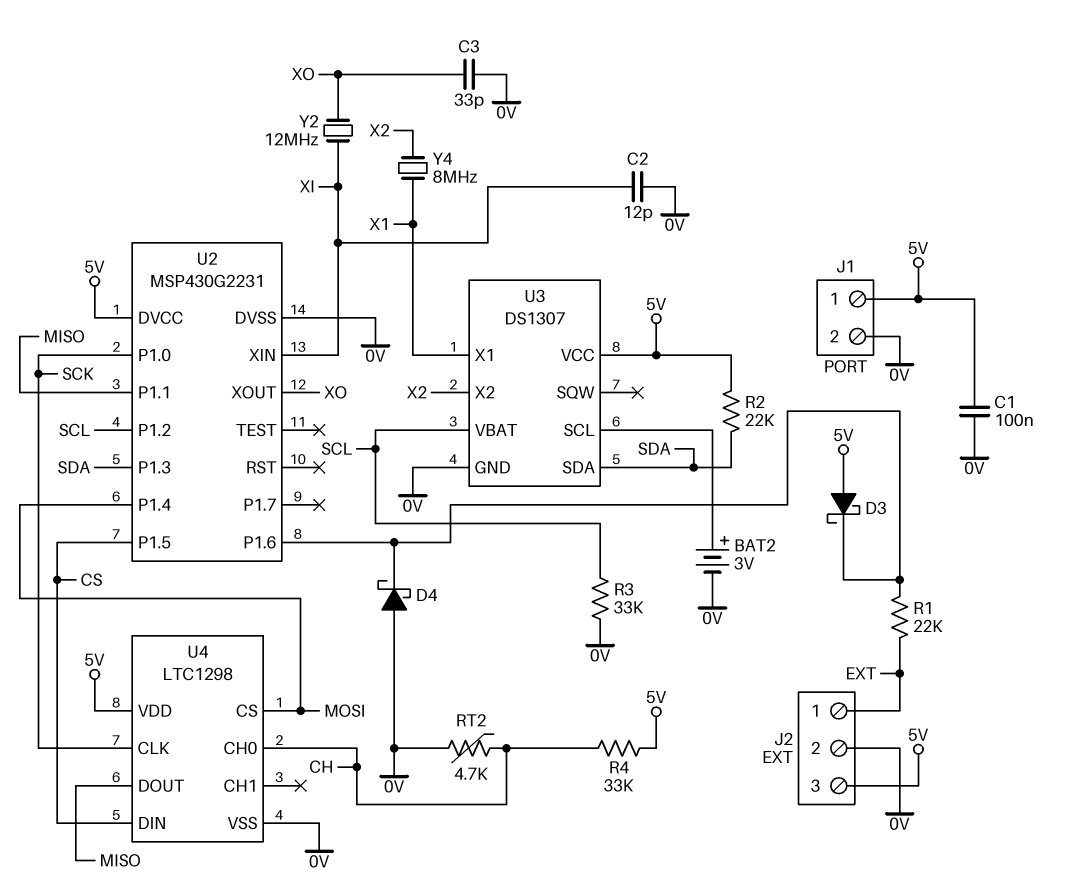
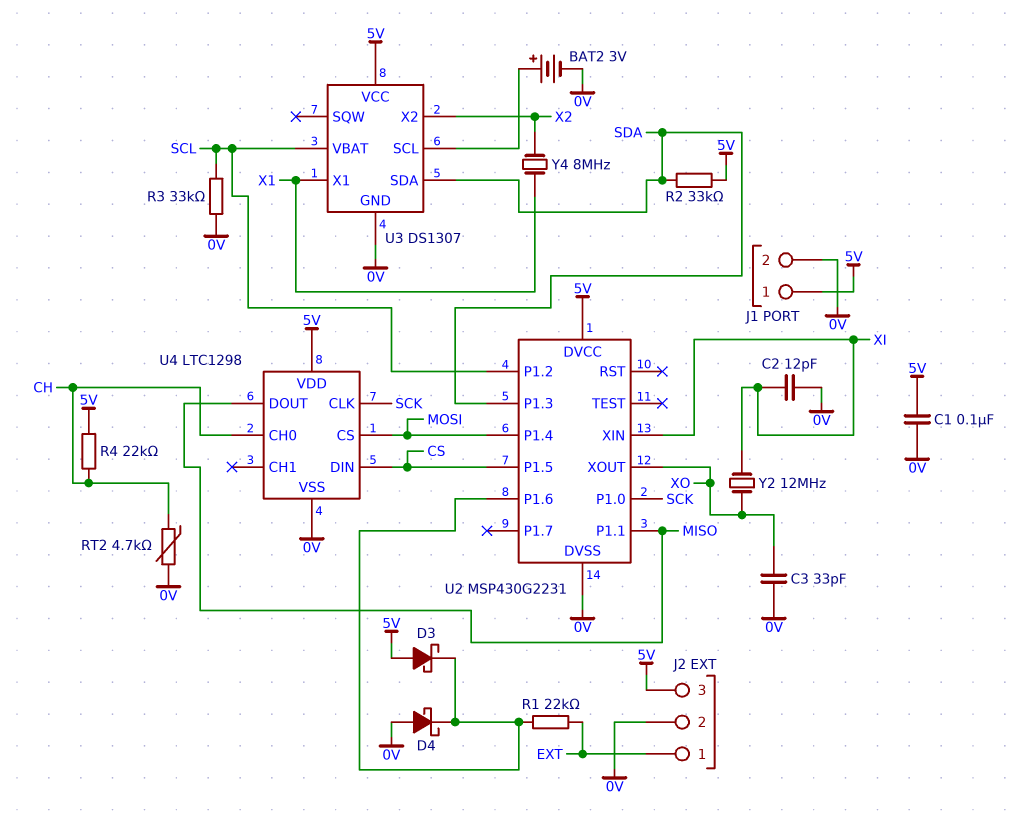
R2: 22k (5V, SDA) -> 33k (5V, SDA)
R4: 33k (5V, CH) -> 22k (5V, CH)

